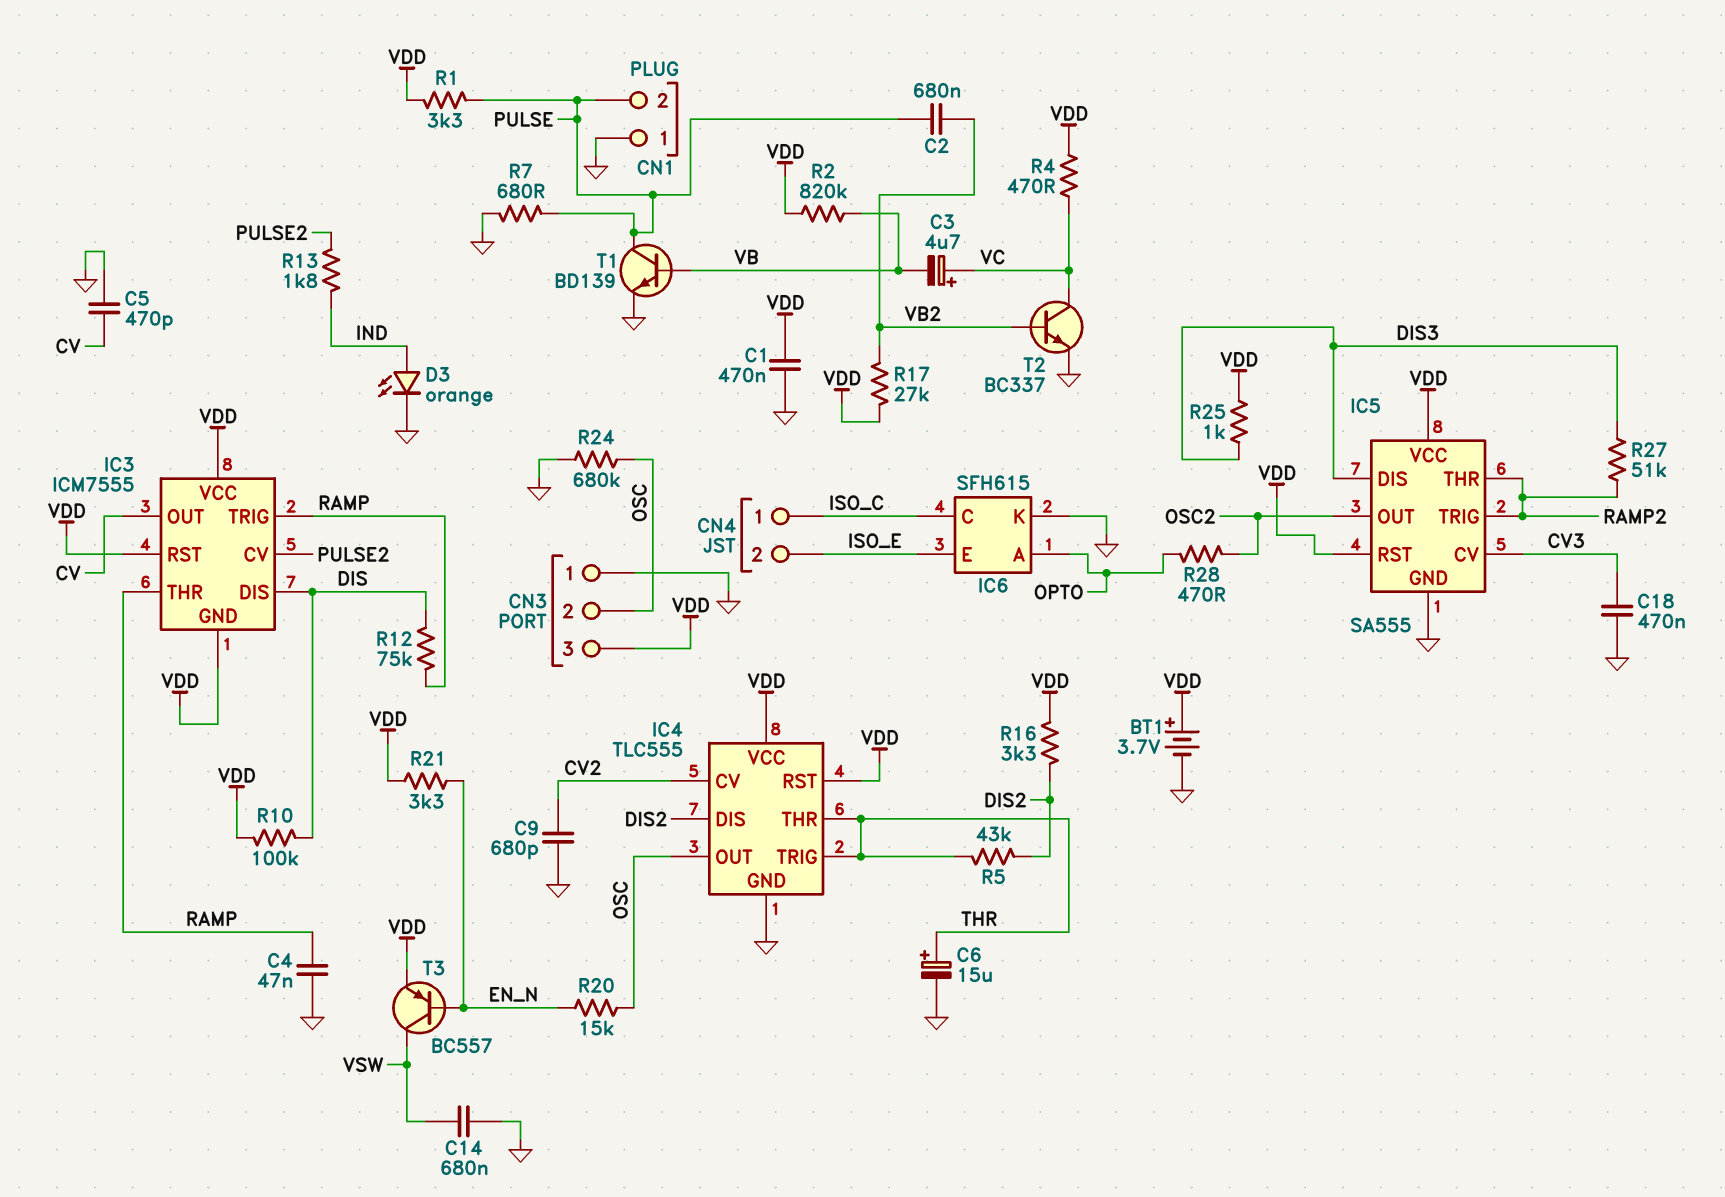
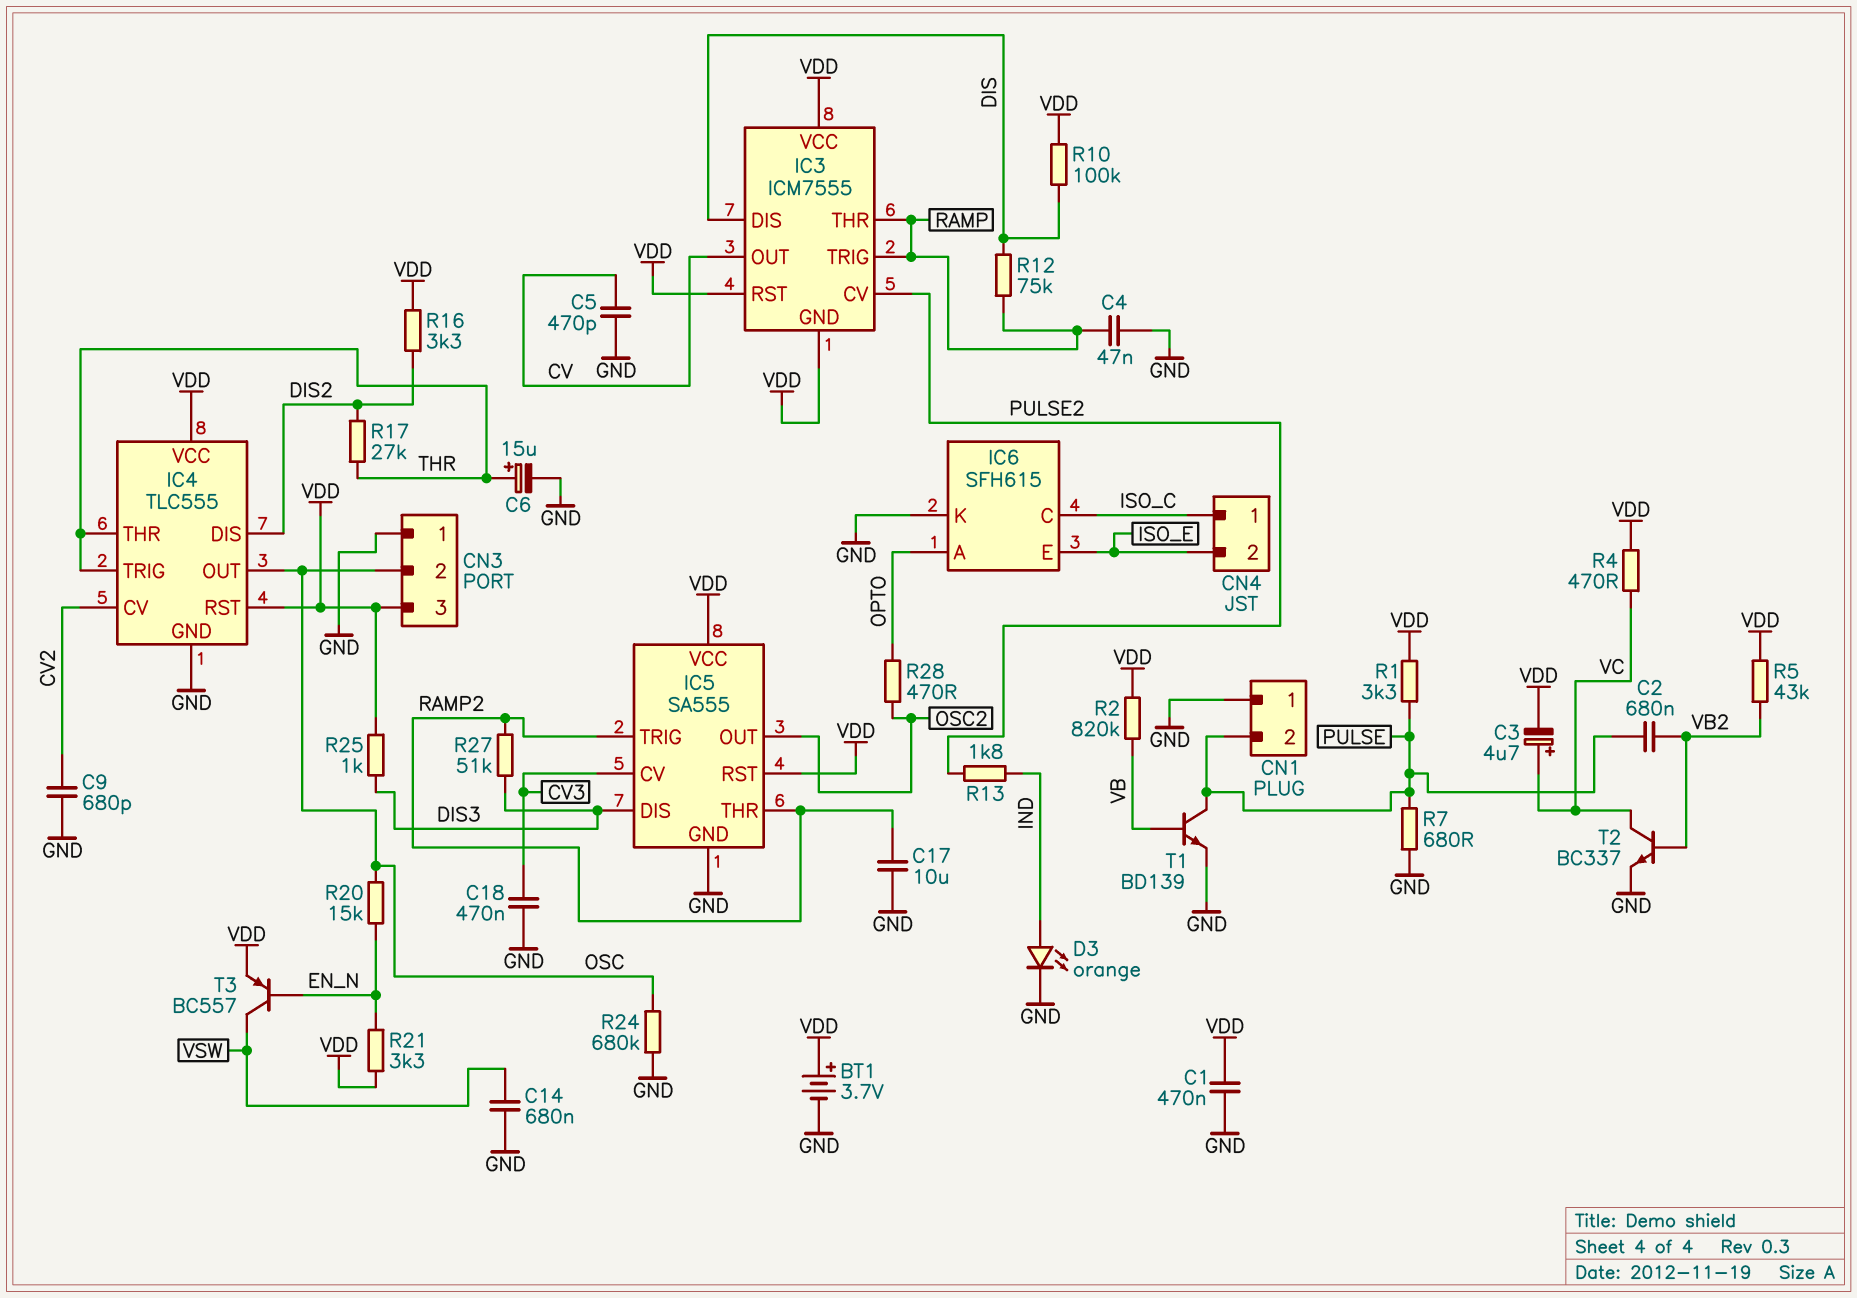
C3: 4.7uF (plus VC, minus VB) -> 4.7uF (plus VC, minus VDD)
C17: none -> 10uF (GND, RAMP2)
R5: 43k (DIS2, THR) -> 43k (VB2, VDD)
R17: 27k (VB2, VDD) -> 27k (DIS2, THR)

